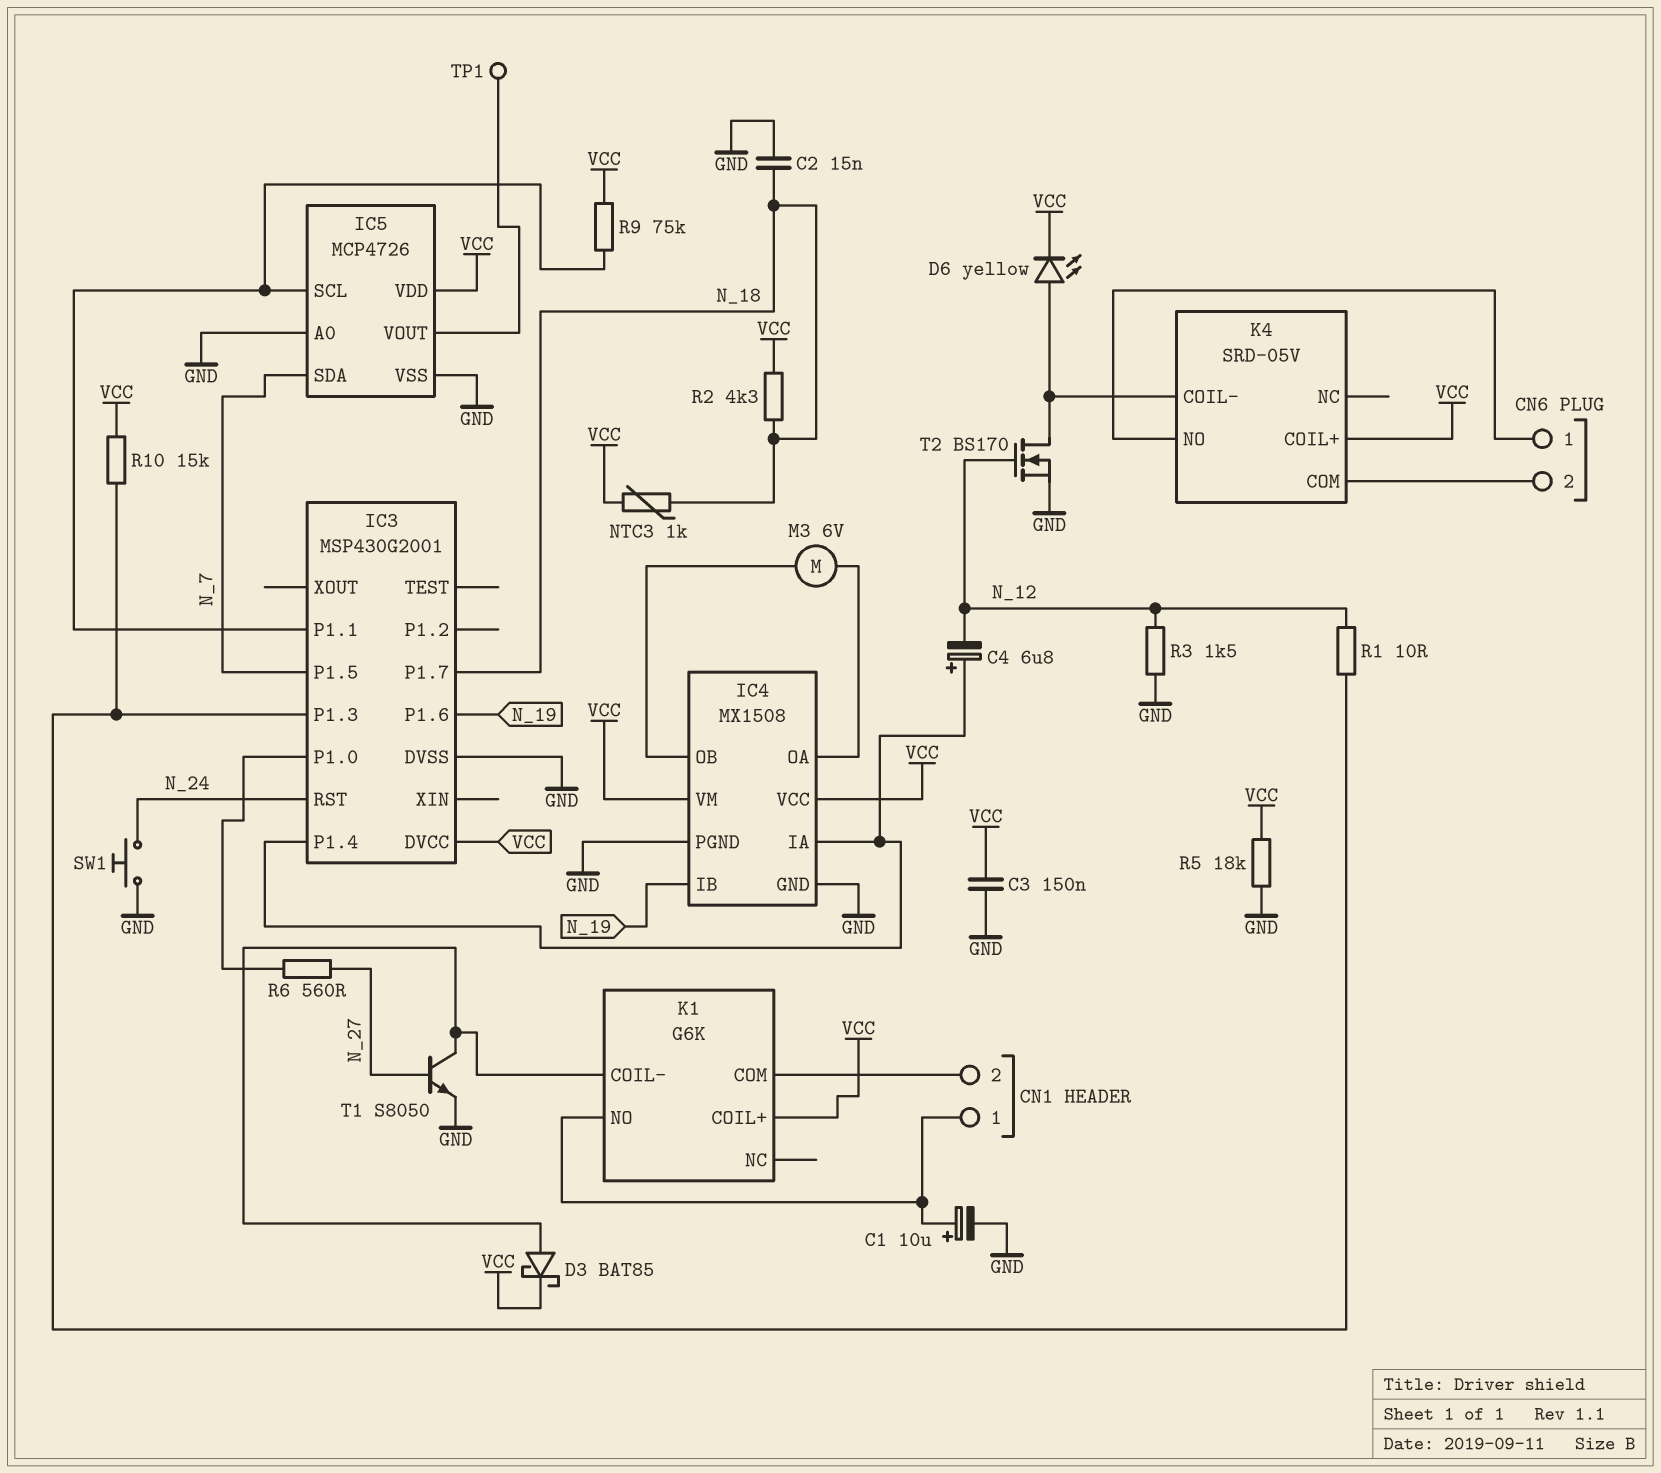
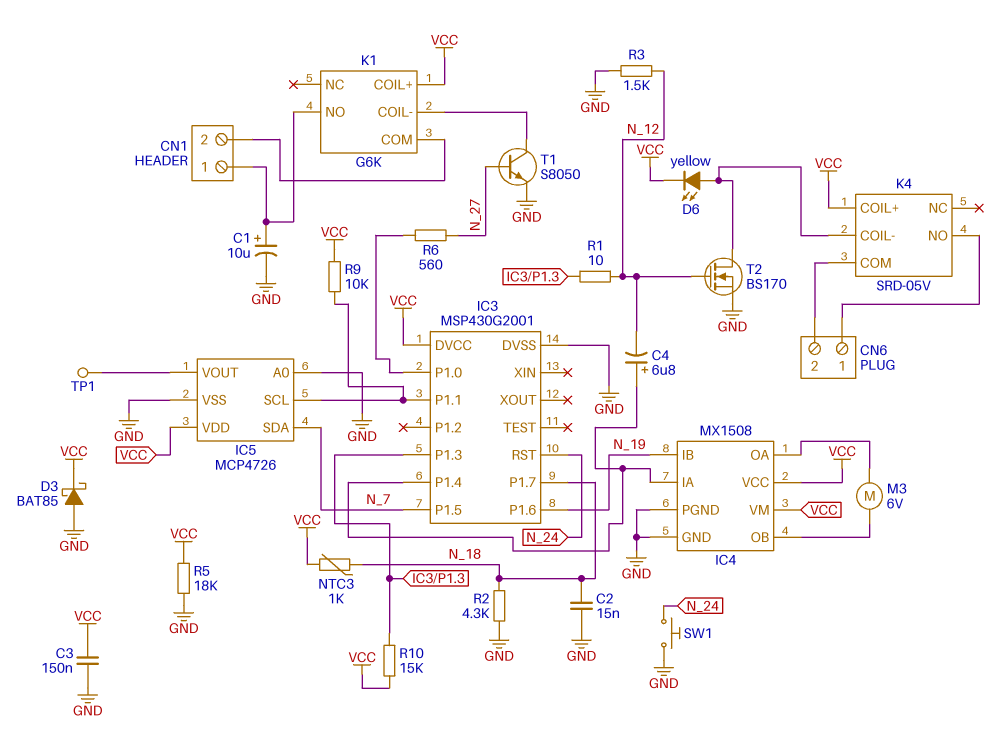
D3: schottky BAT85 (A K1/COIL-, K VCC) -> schottky BAT85 (A GND, K VCC)
R2: 4.3k (N_18, VCC) -> 4.3k (GND, N_18)
R9: 75k (IC3/P1.1, VCC) -> 10k (IC3/P1.1, VCC)

